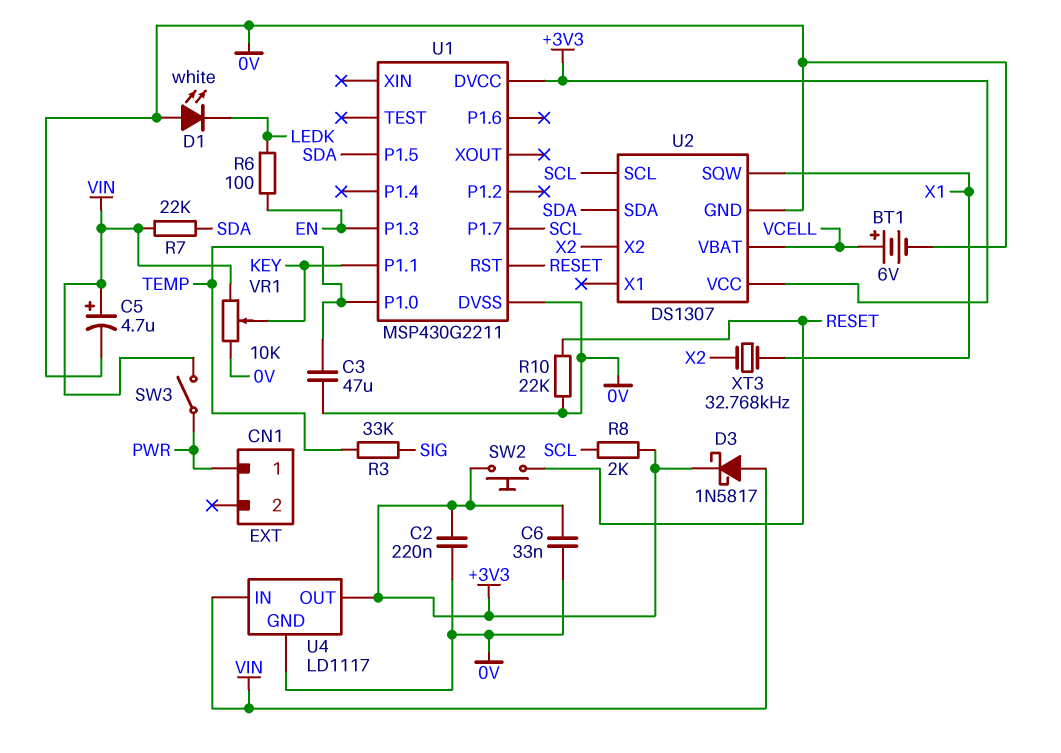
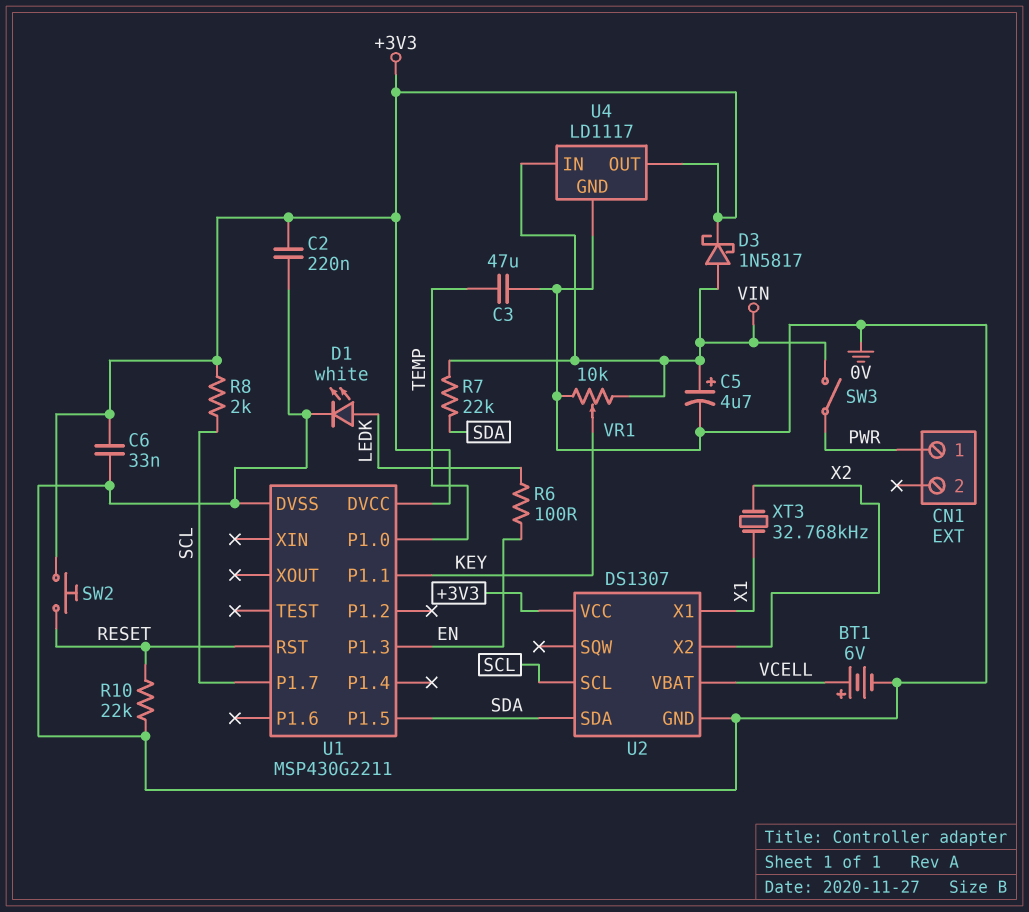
D1: LED white (A 0V, K LEDK) -> LED white (A LEDK, K 0V)
R3: 33k (SIG, TEMP) -> none
U2 pin SQW: X1 -> none
U2 pin X1: none -> X1

